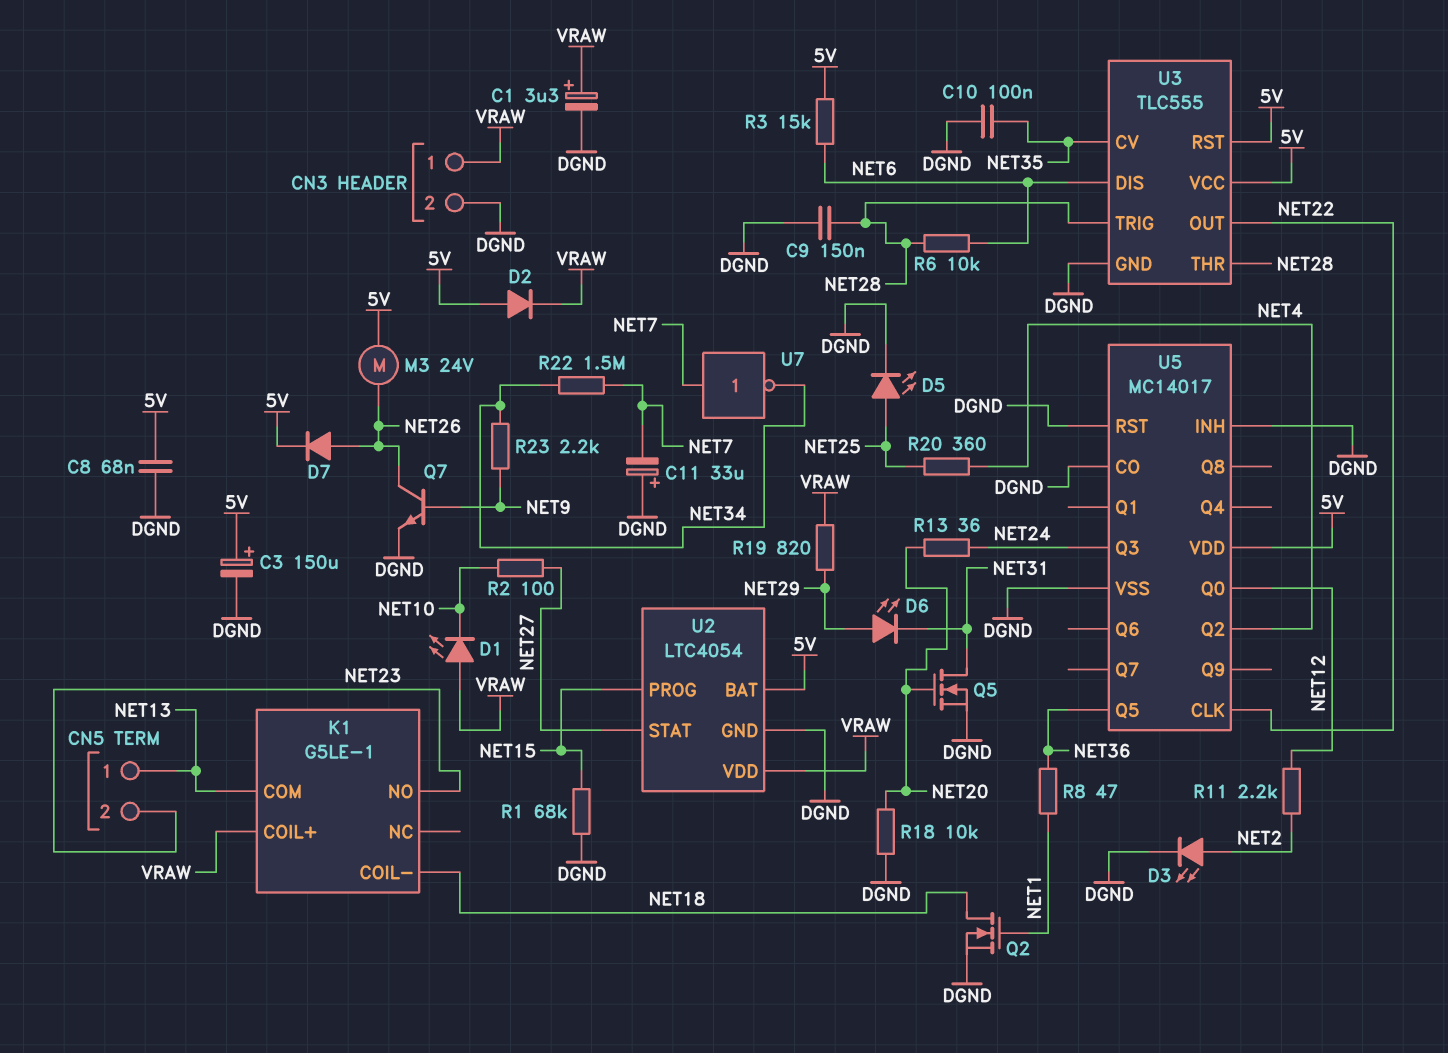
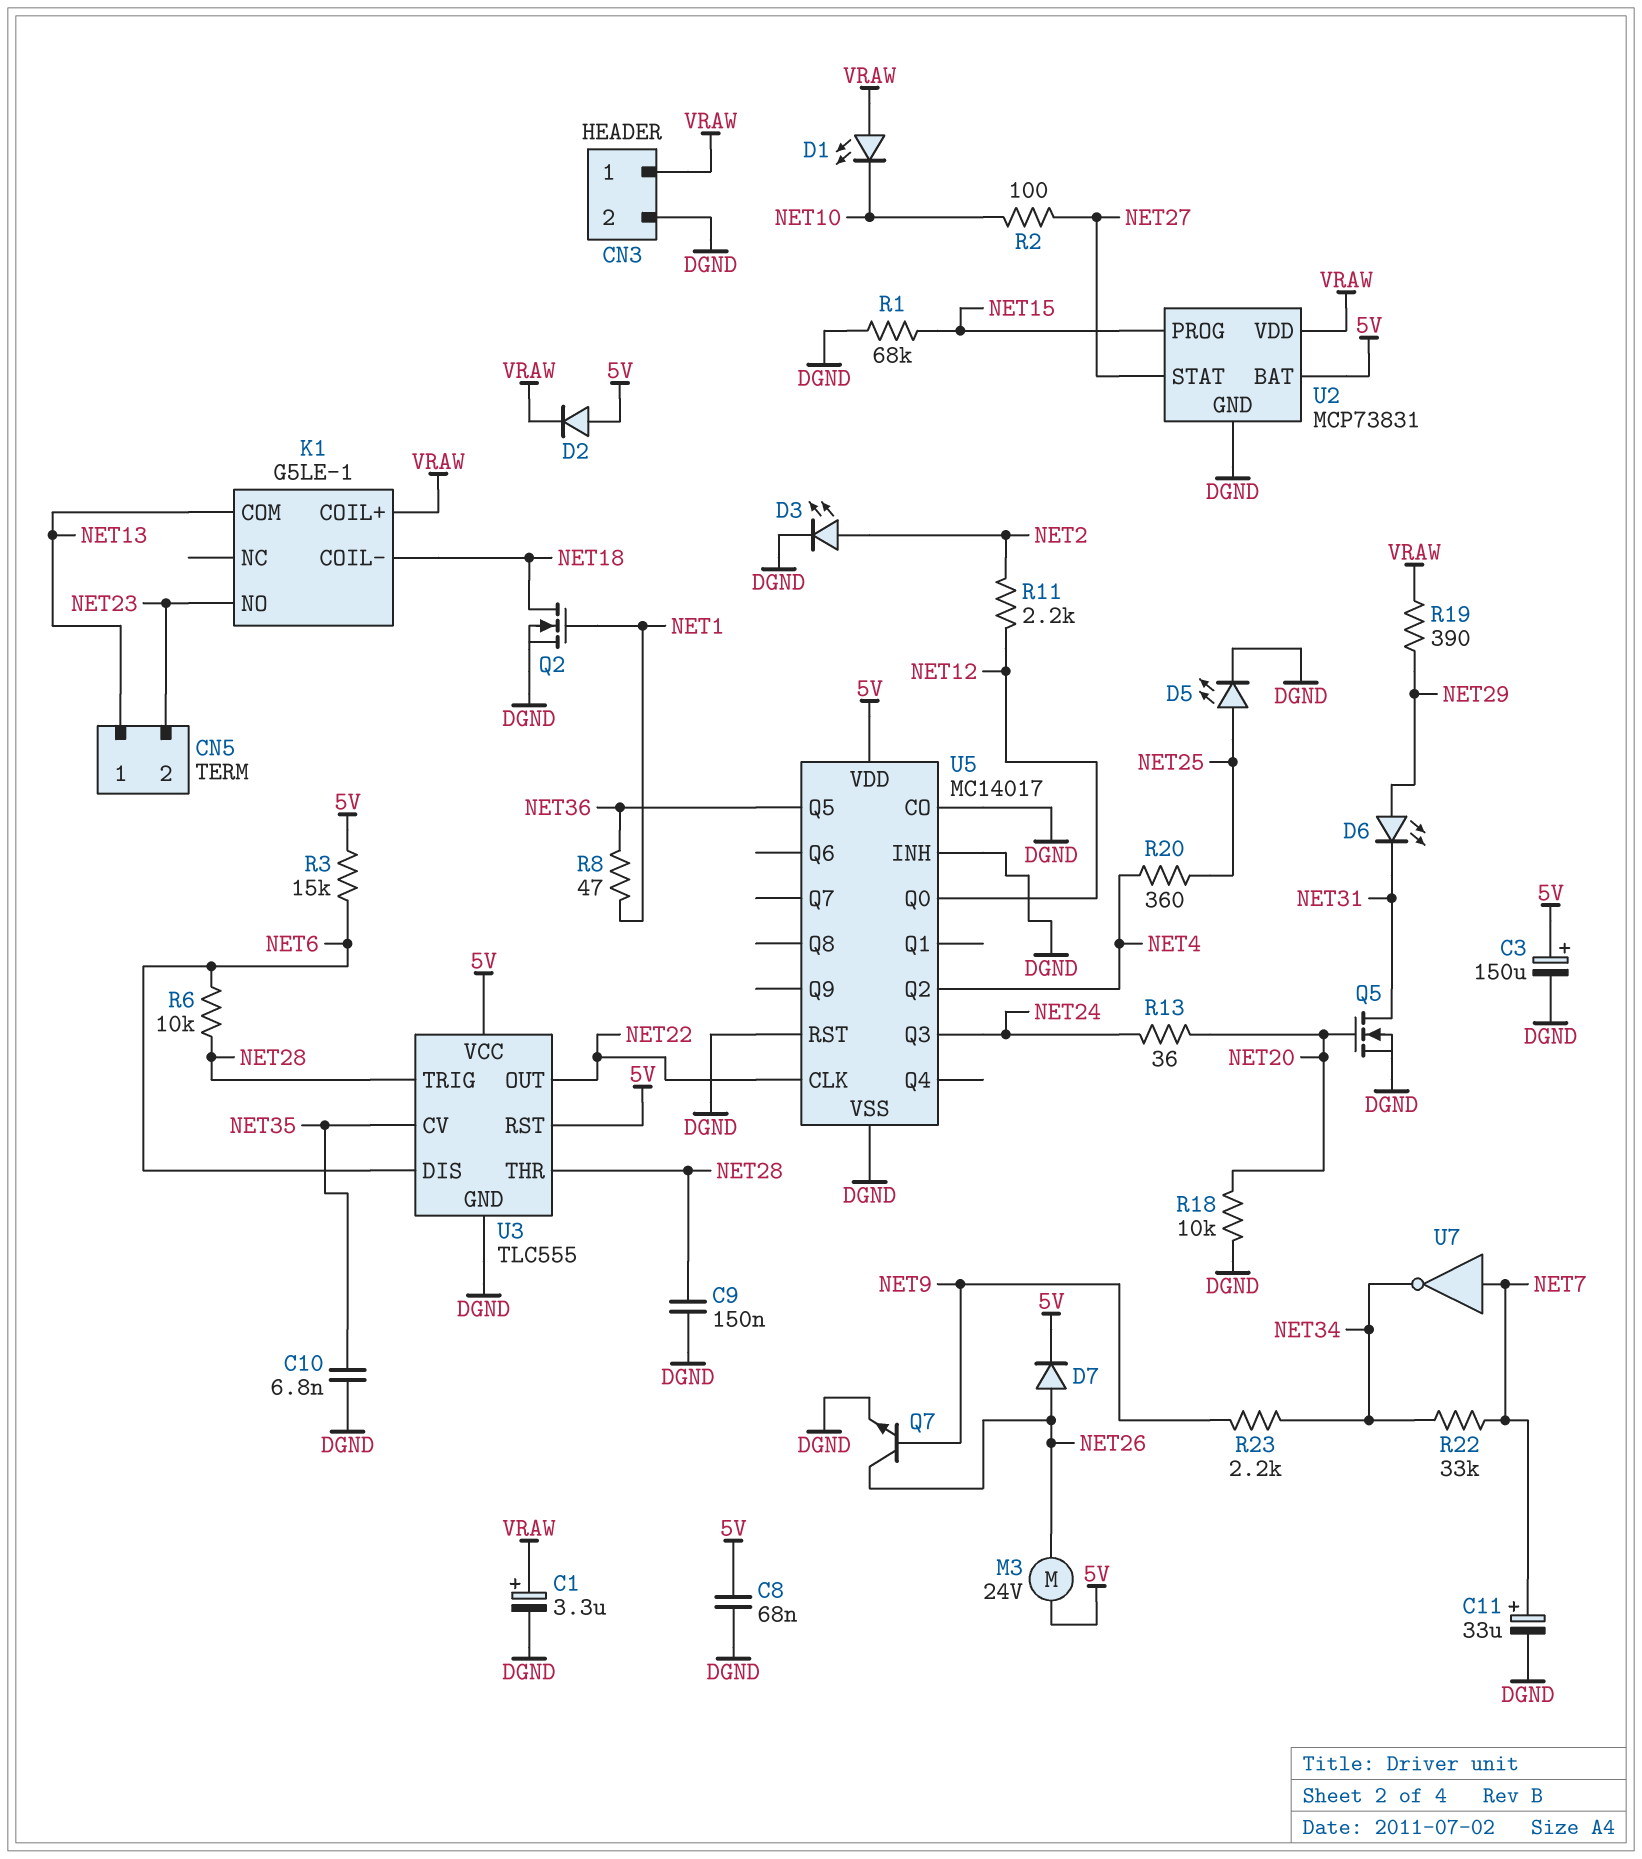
C10: 100nF (DGND, NET35) -> 6.8nF (DGND, NET35)
C11: 33uF (plus DGND, minus NET7) -> 33uF (plus NET7, minus DGND)
R19: 820 (NET29, VRAW) -> 390 (NET29, VRAW)
R22: 1.5M (NET7, NET34) -> 33k (NET7, NET34)
U2: LTC4054 -> MCP73831

